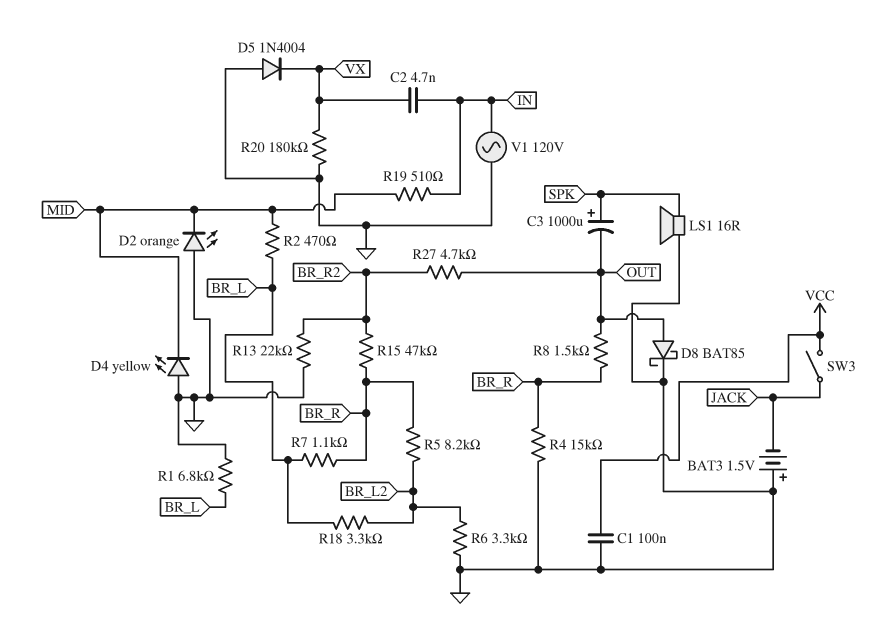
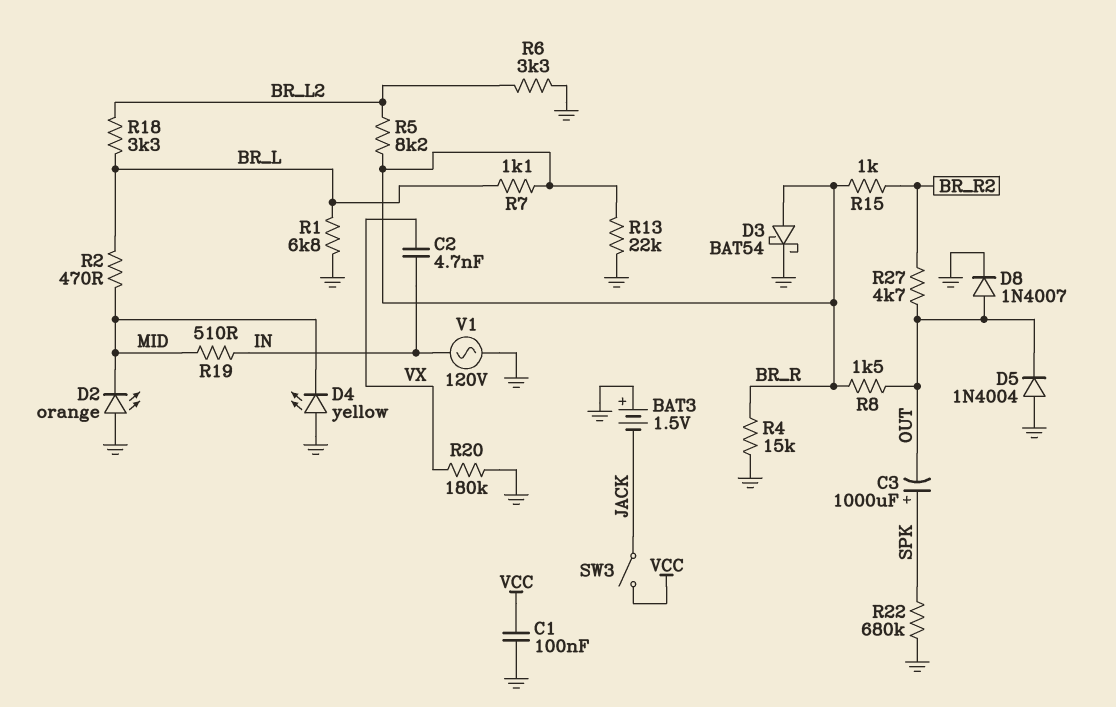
D3: none -> schottky BAT54 (A BR_R, K GND)
D5: diode 1N4004 (A GND, K VX) -> diode 1N4004 (A GND, K OUT)
D8: schottky BAT85 (A OUT, K GND) -> diode 1N4007 (A OUT, K GND)
LS1: speaker 16R (GND, SPK) -> none
R13: 22k (BR_R2, GND) -> 22k (BR_R, GND)
R15: 47k (BR_R, BR_R2) -> 1k (BR_R, BR_R2)
R22: none -> 680k (GND, SPK)

